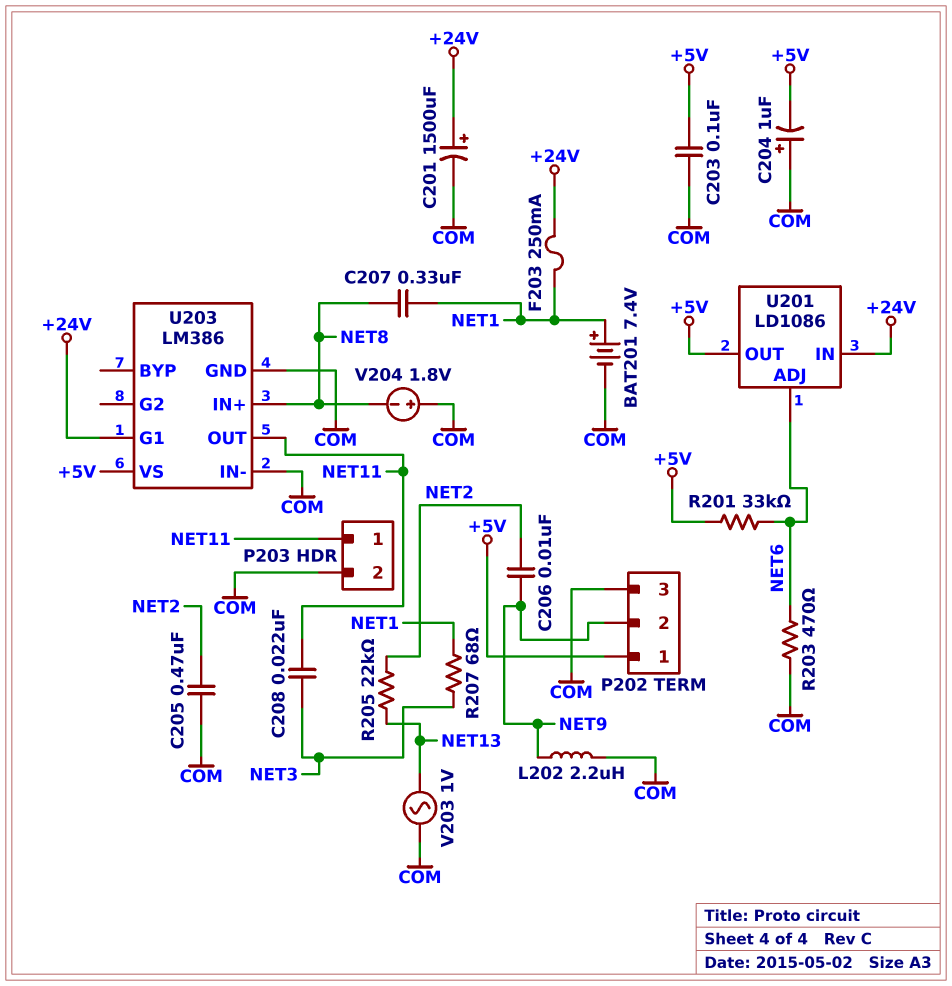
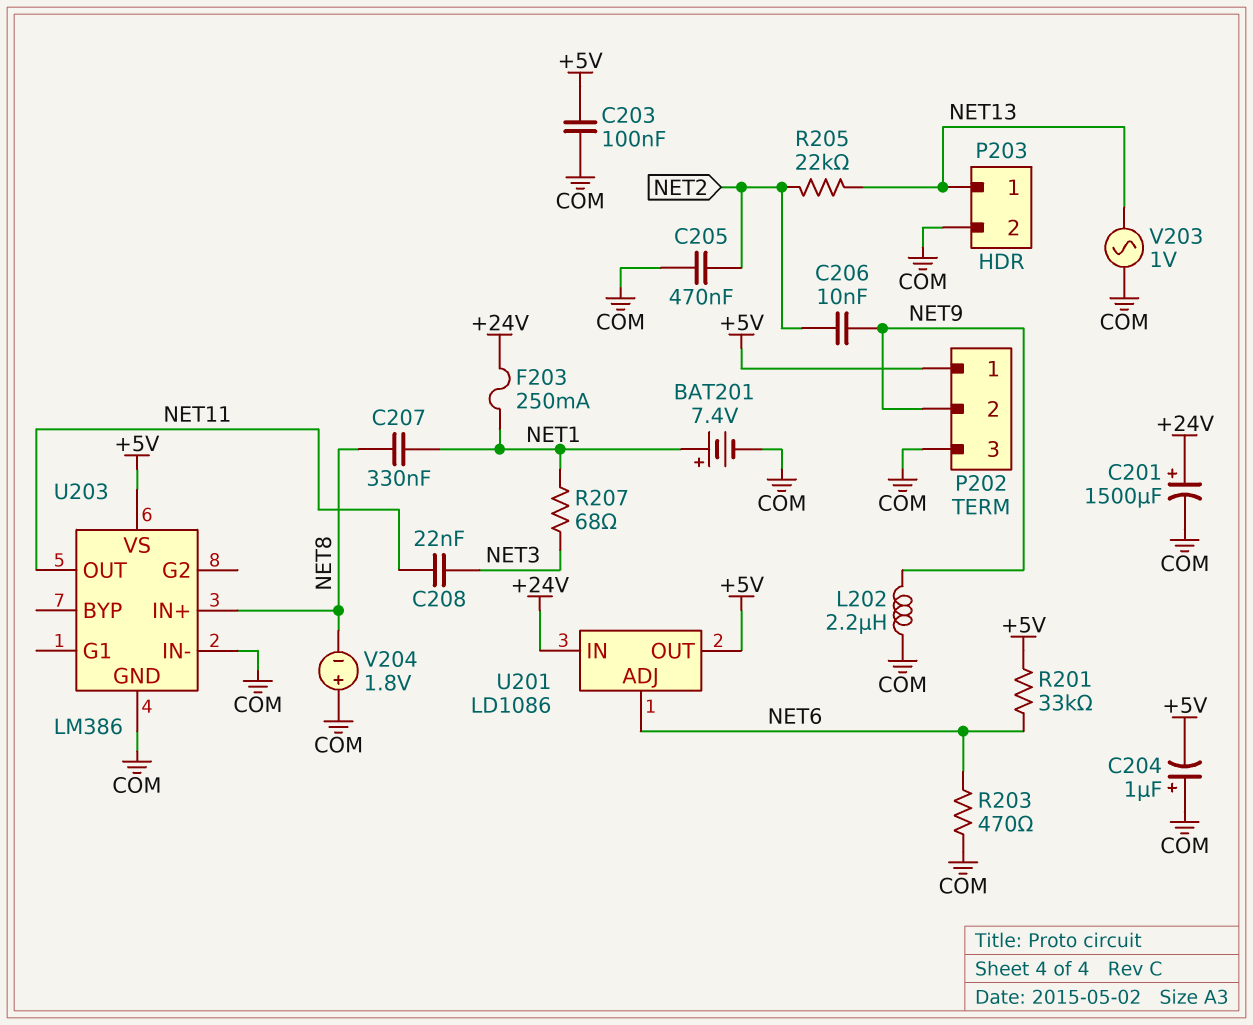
P203 pin 1: NET11 -> NET13
U203 pin G1: +24V -> none

